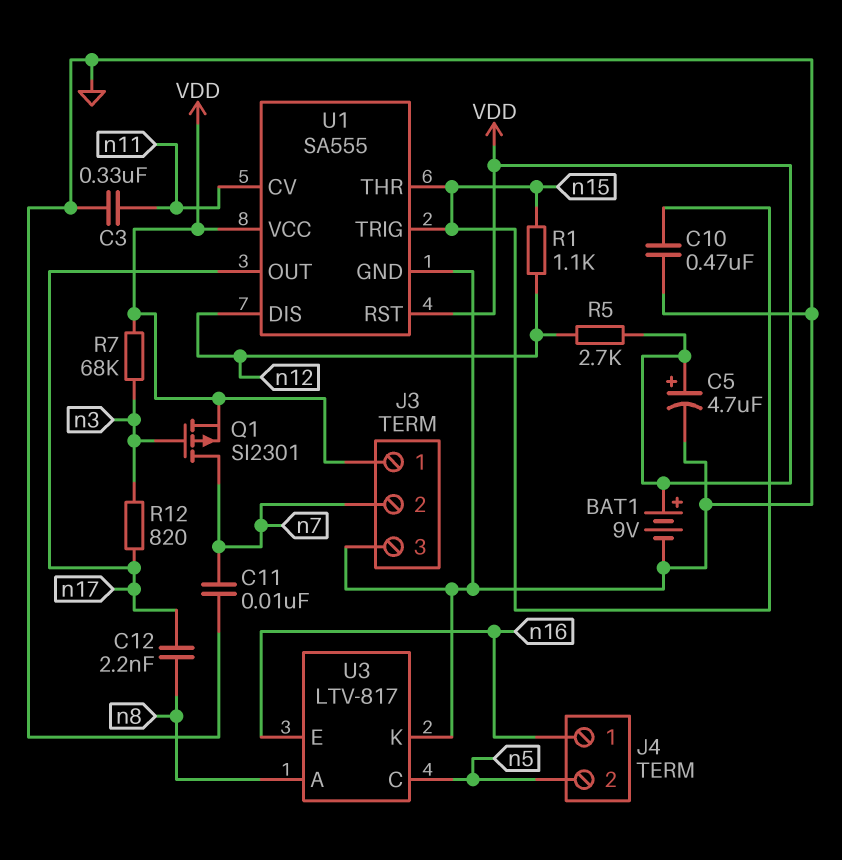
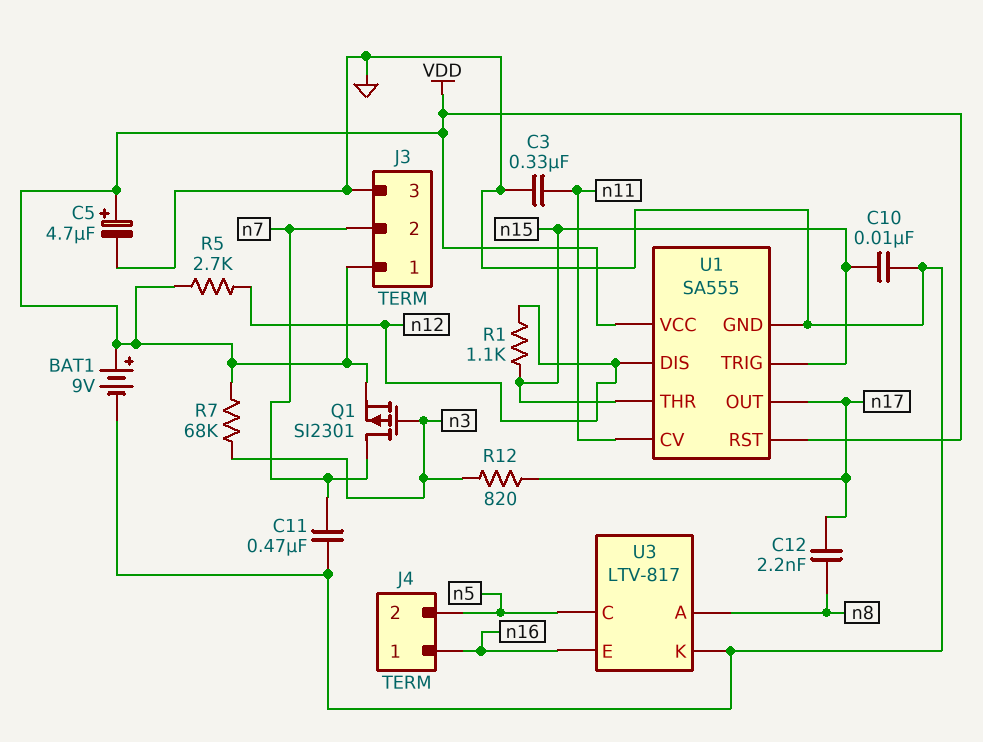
C10: 470nF (GND, n15) -> 10nF (GND, n15)
C11: 10nF (GND, n7) -> 470nF (GND, n7)

